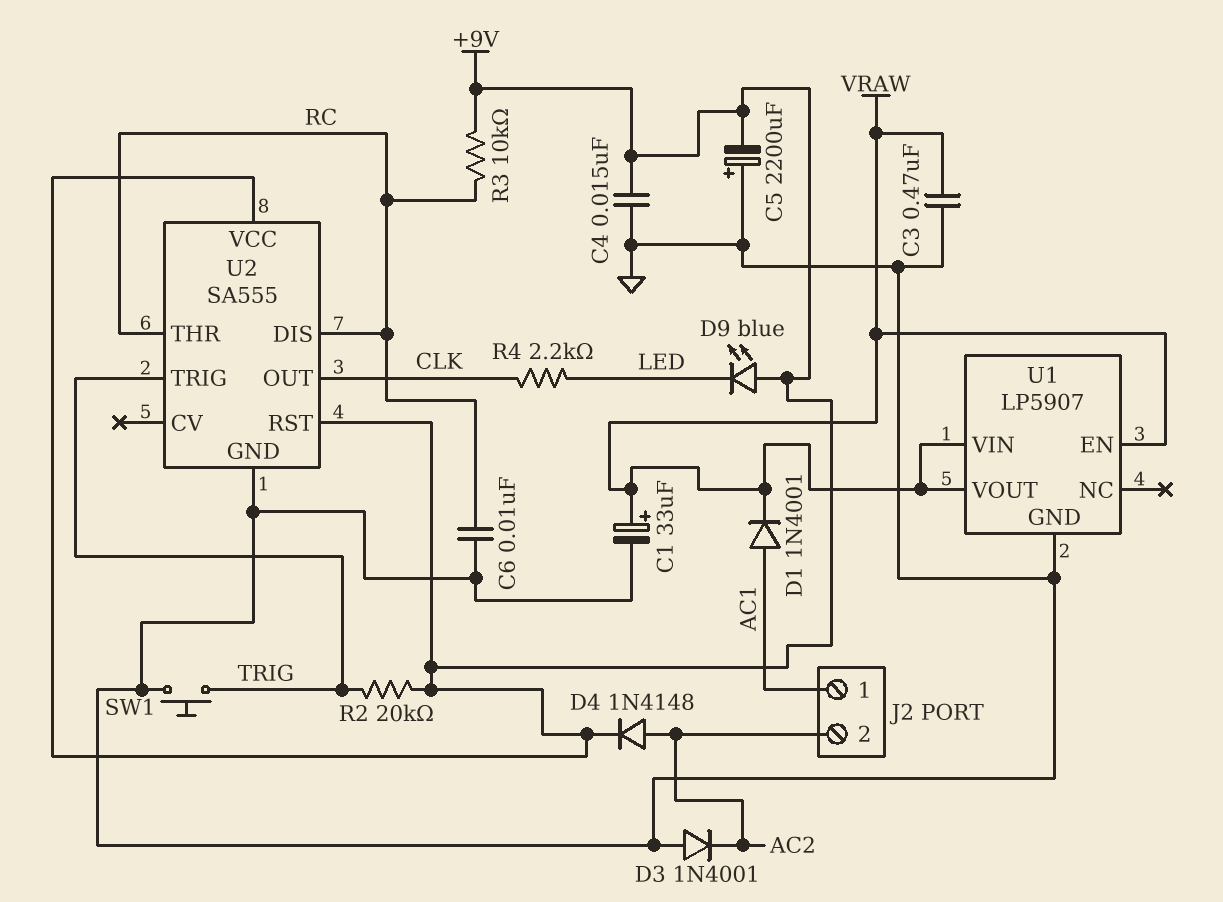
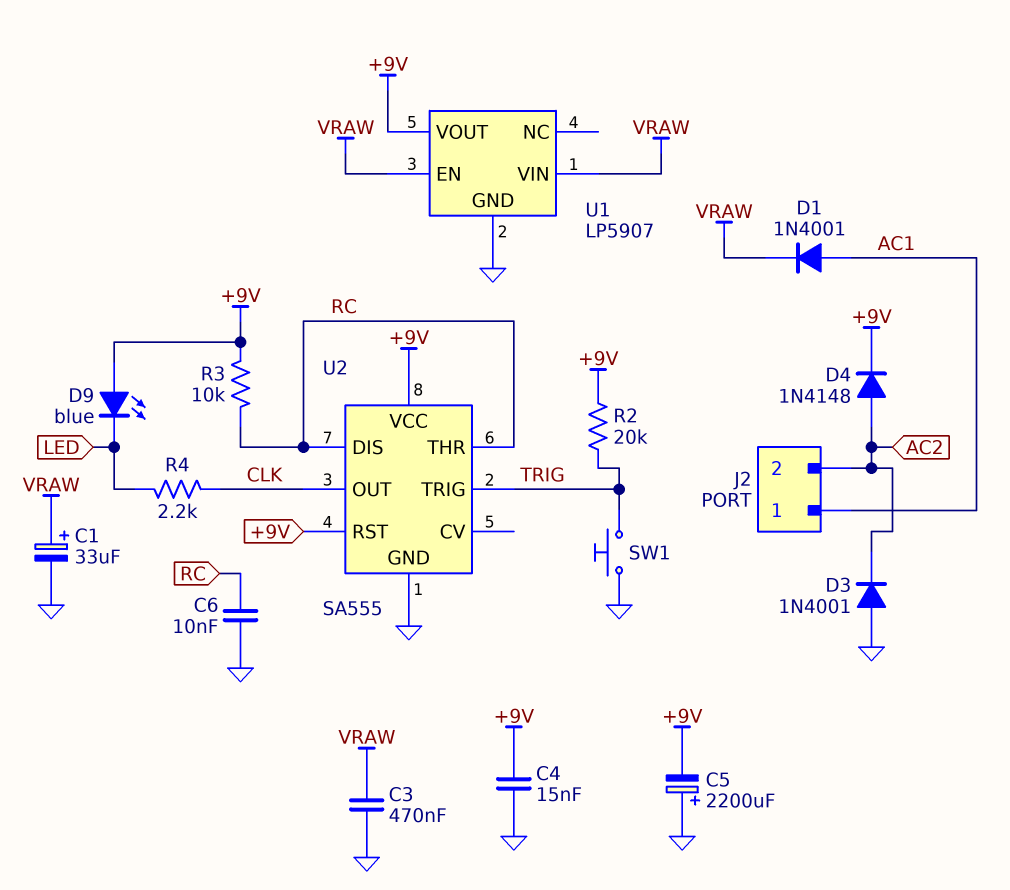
U1 pin VOUT: VRAW -> +9V

